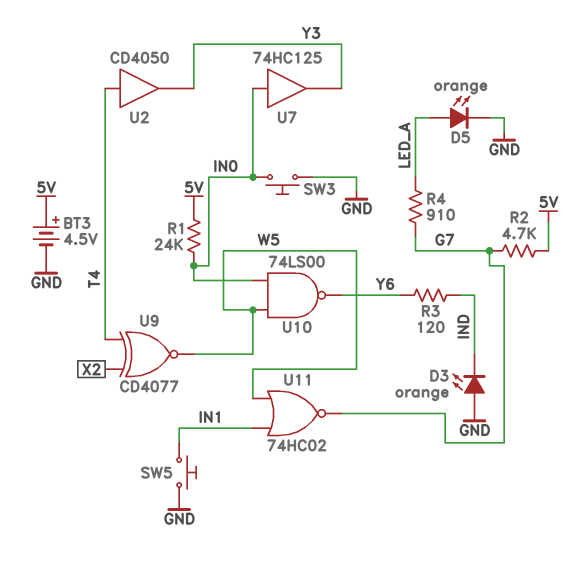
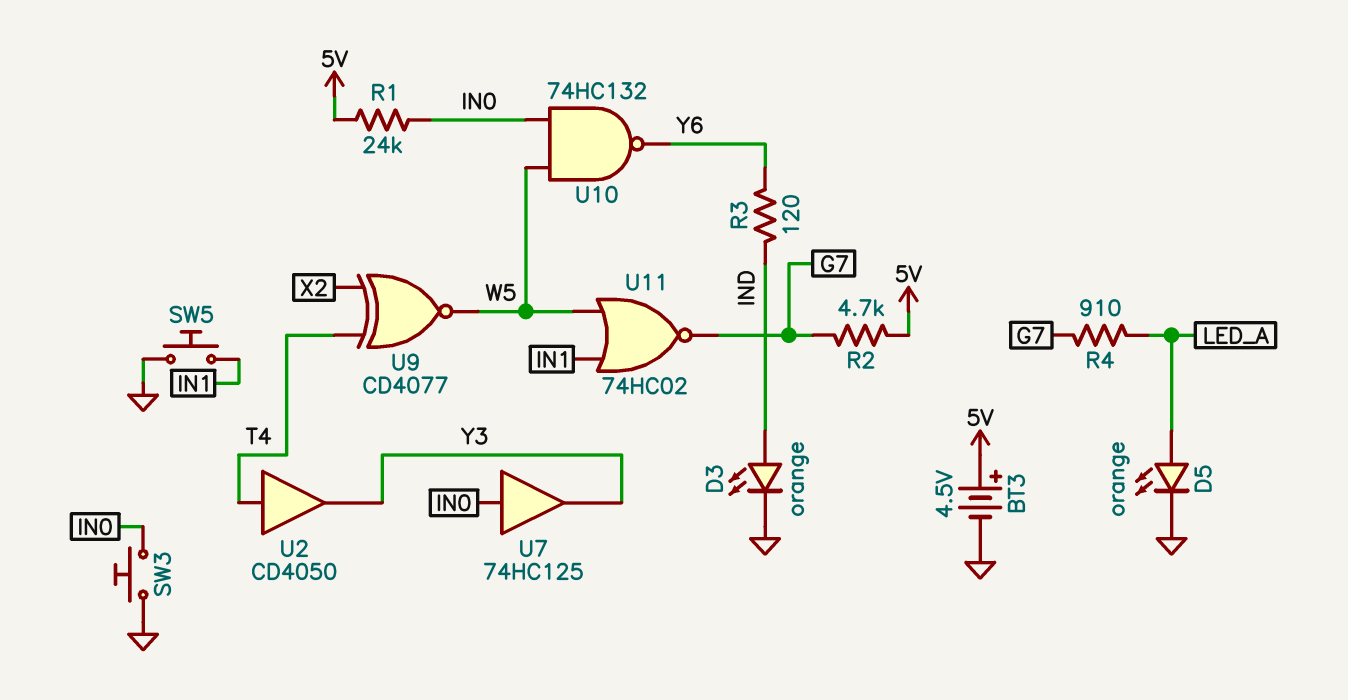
D3: LED orange (A GND, K IND) -> LED orange (A IND, K GND)
U10: NAND 74LS00 (in IN0, in W5, out Y6) -> NAND 74HC132 (in IN0, in W5, out Y6)

